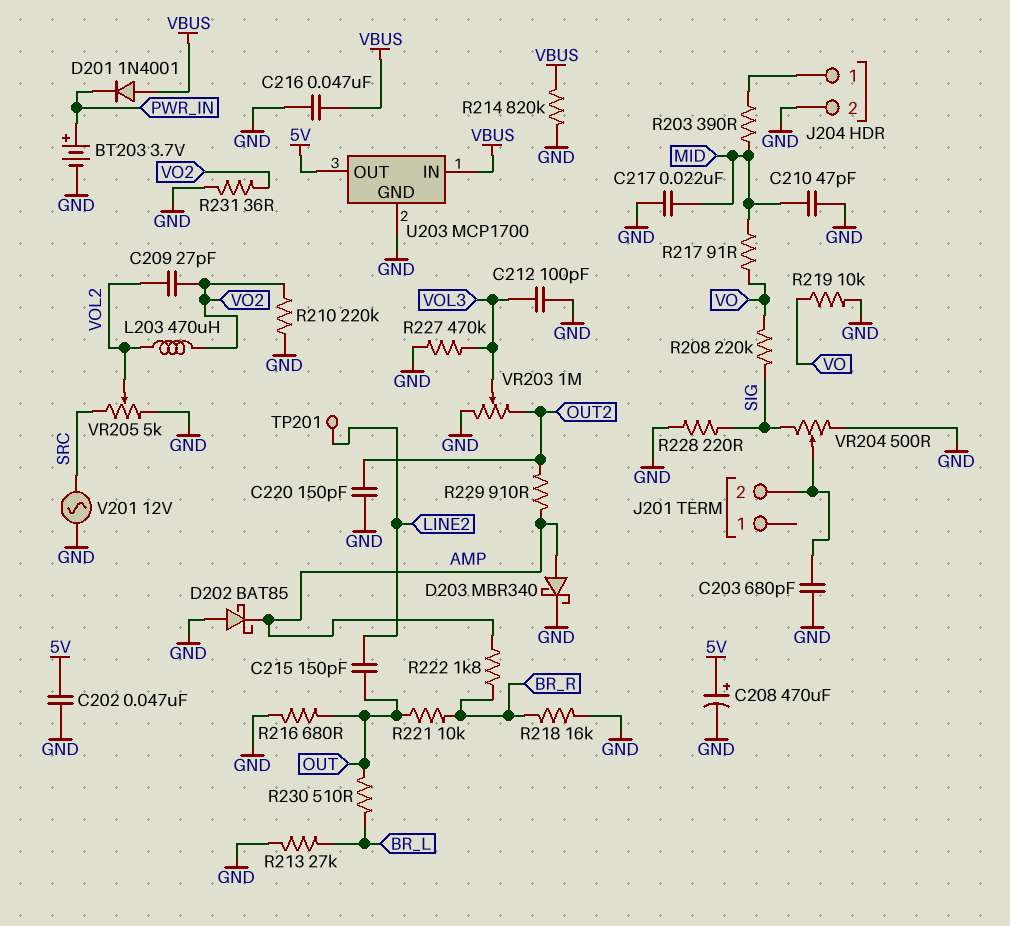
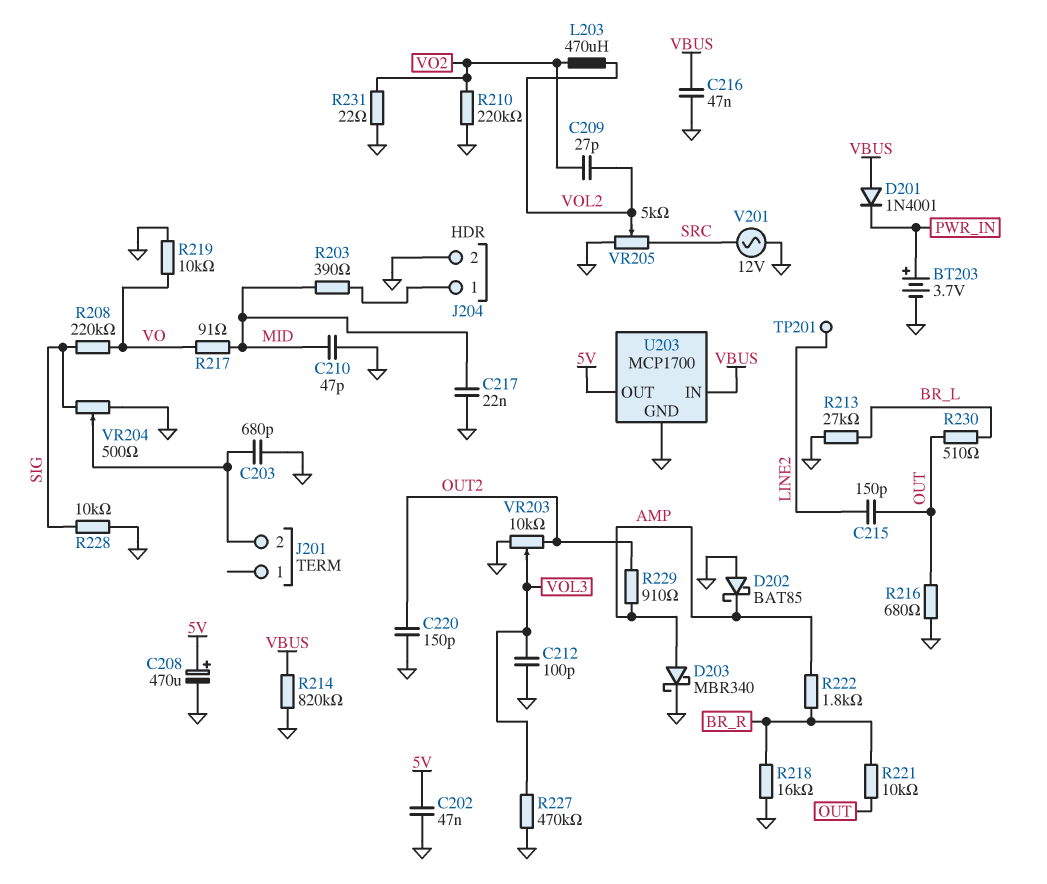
R228: 220 (GND, SIG) -> 10k (GND, SIG)
R231: 36 (GND, VO2) -> 22 (GND, VO2)
VR203: 1M (GND, OUT2, wiper VOL3) -> 10k (GND, OUT2, wiper VOL3)

